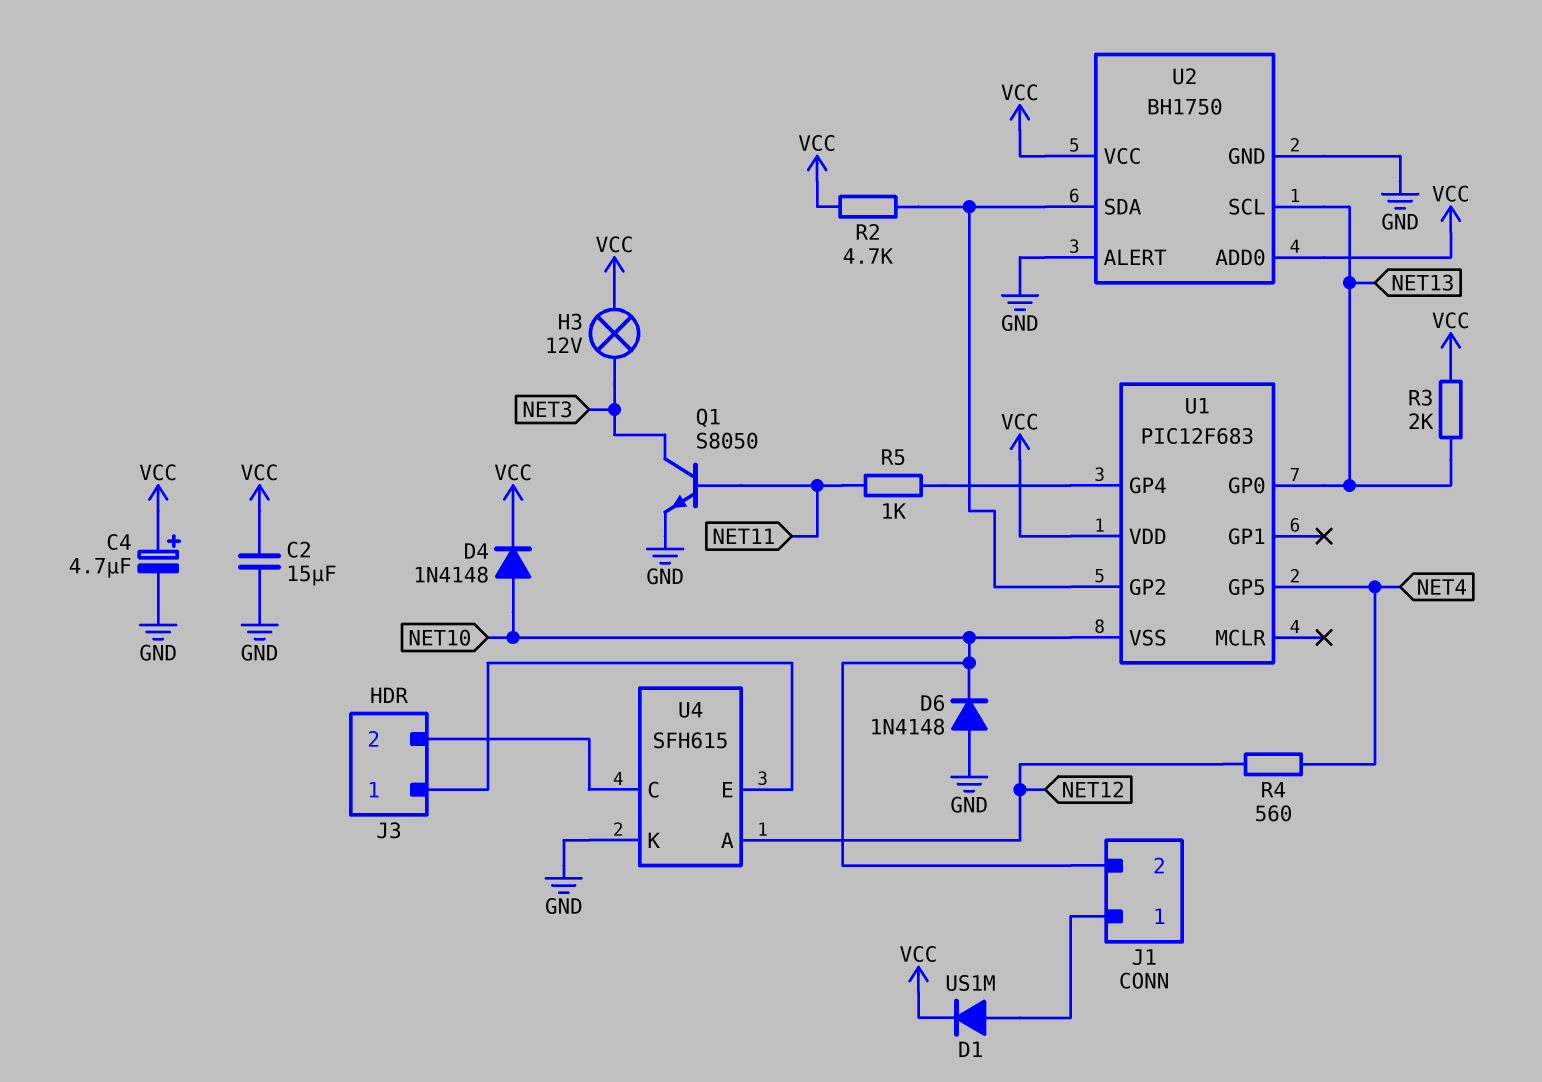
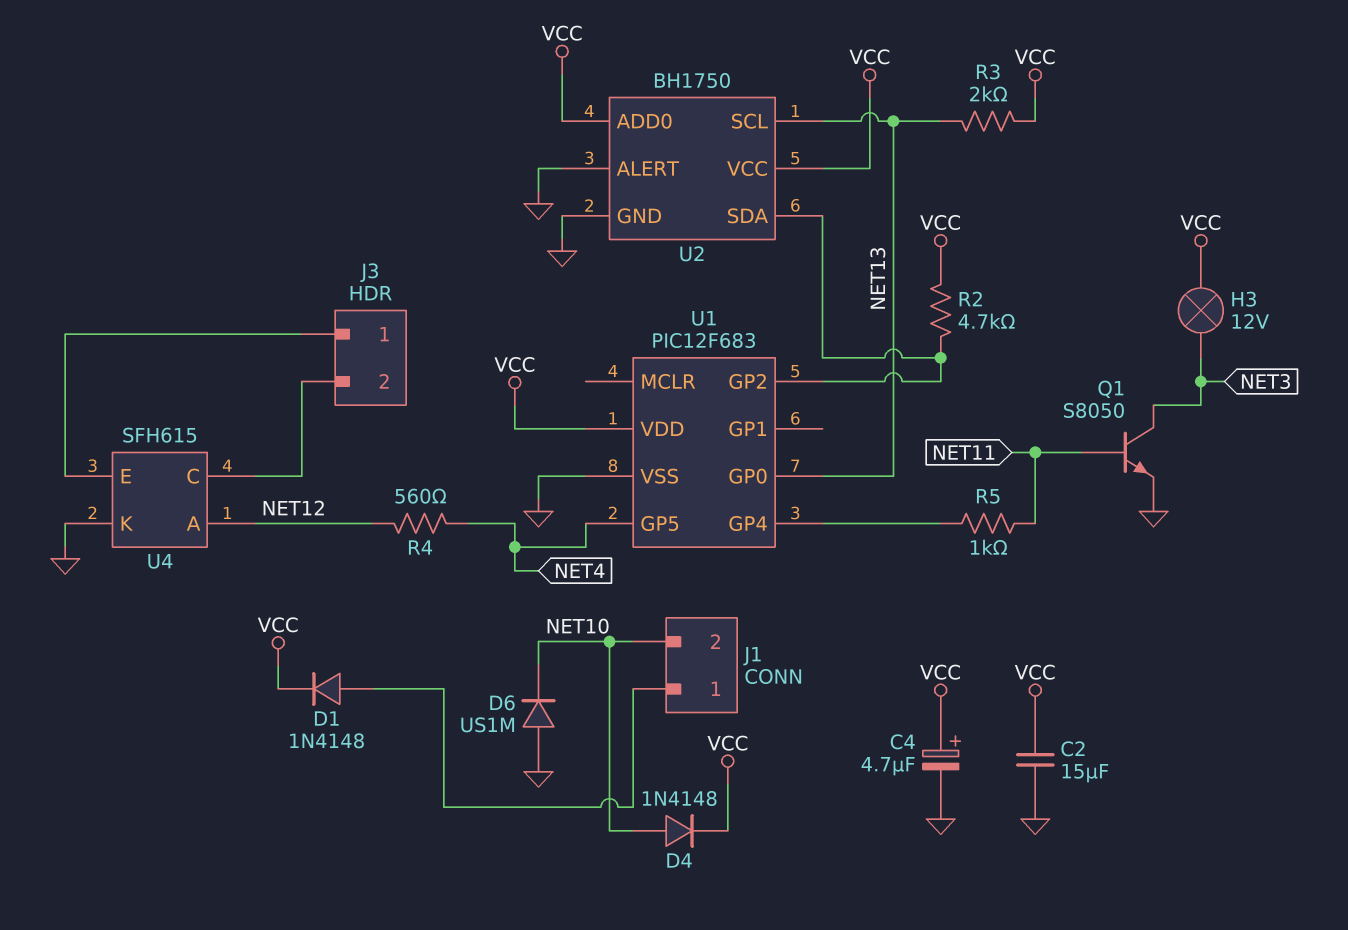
D1: diode US1M (A J1/1, K VCC) -> diode 1N4148 (A J1/1, K VCC)
D6: diode 1N4148 (A GND, K NET10) -> diode US1M (A GND, K NET10)
U1 pin VSS: NET10 -> GND

